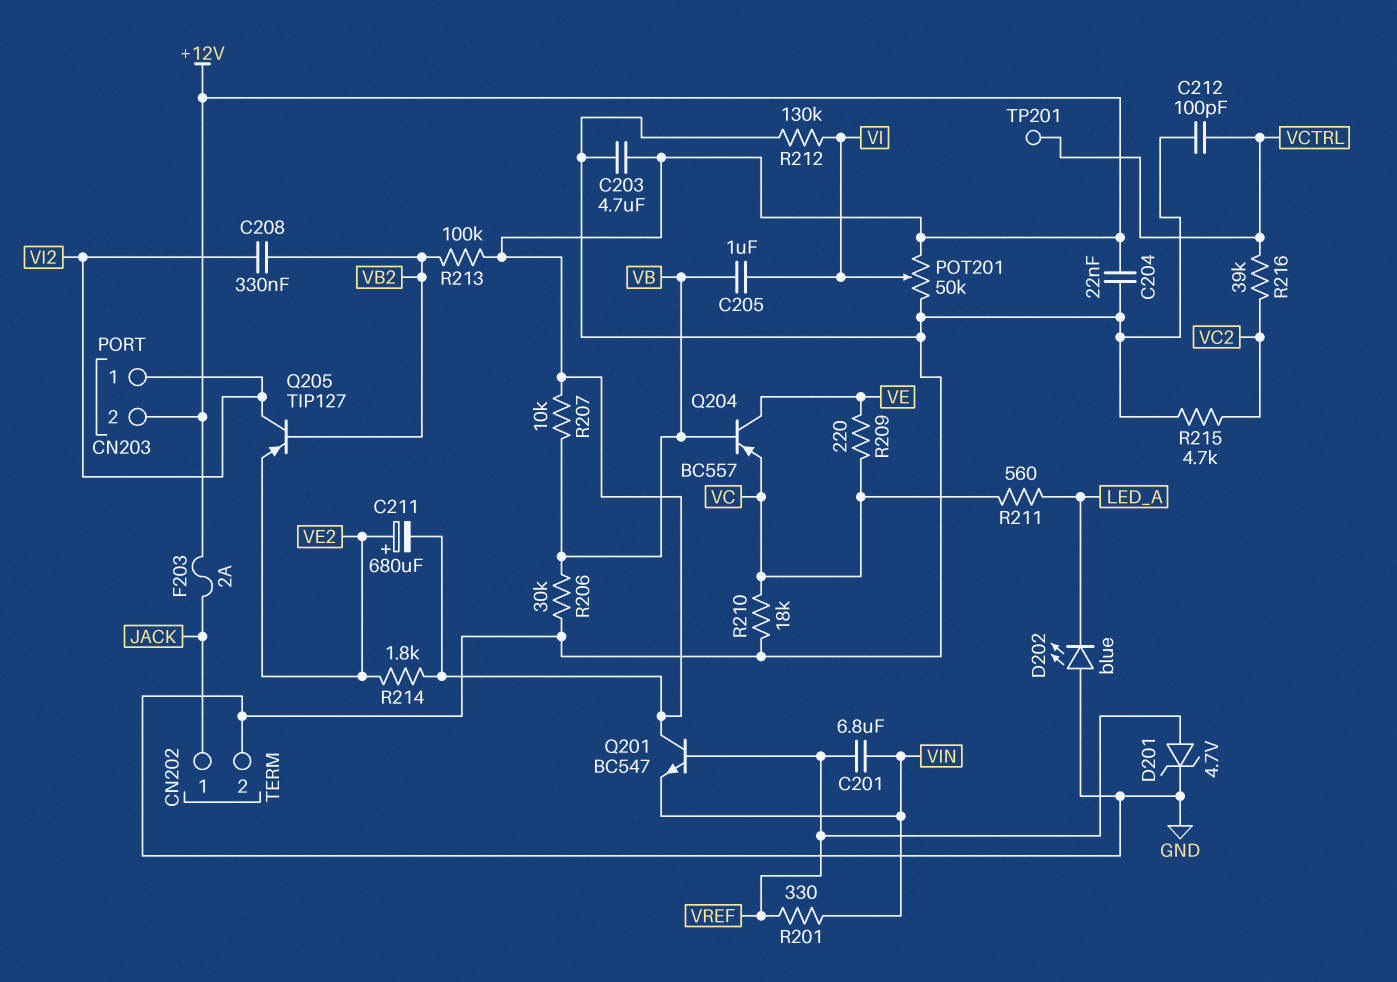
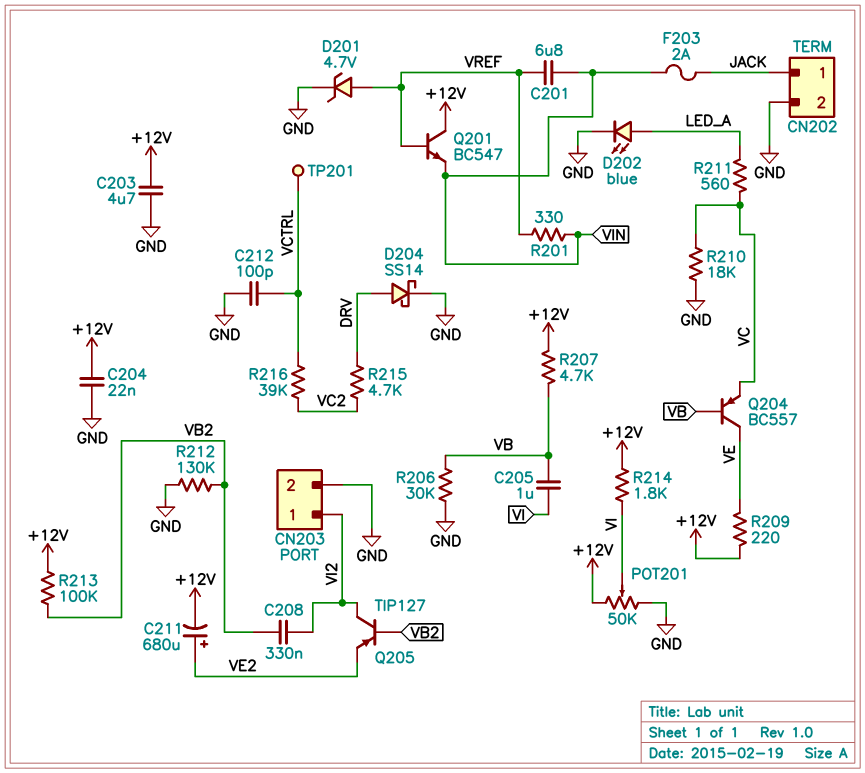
CN203 pin 2: +12V -> GND
D202: LED blue (A GND, K LED_A) -> LED blue (A LED_A, K GND)
D204: none -> schottky SS14 (A DRV, K GND)
F203: 2A (+12V, JACK) -> 2A (JACK, VIN)
R207: 10k (+12V, VB) -> 4.7k (+12V, VB)
R209: 220 (VC, VE) -> 220 (+12V, VE)
R212: 130k (GND, VI) -> 130k (GND, VB2)
R214: 1.8k (+12V, VE2) -> 1.8k (+12V, VI)
R215: 4.7k (GND, VC2) -> 4.7k (DRV, VC2)

